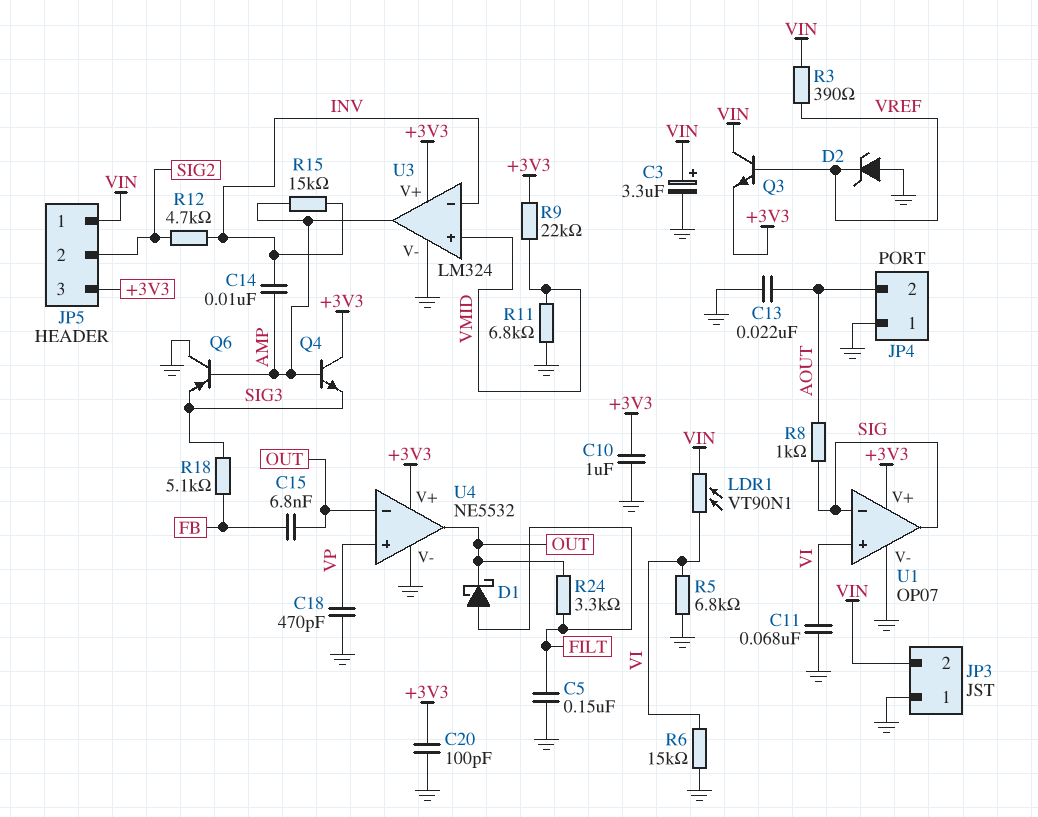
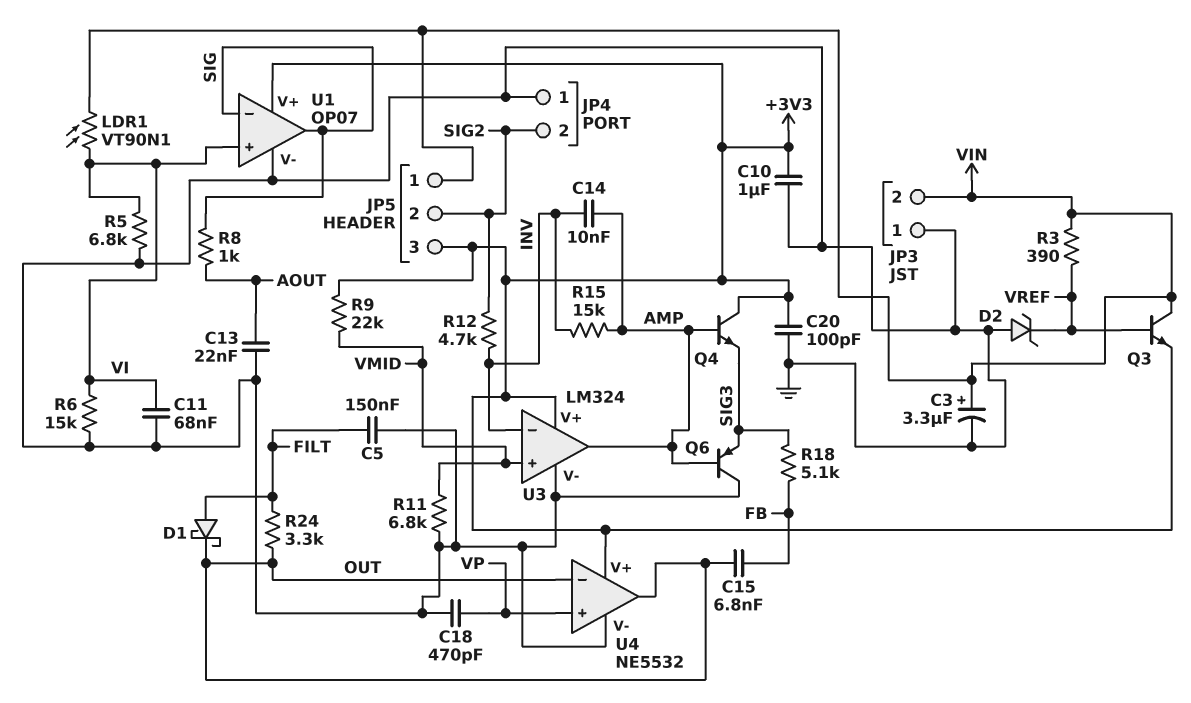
JP4 pin 2: AOUT -> SIG2

